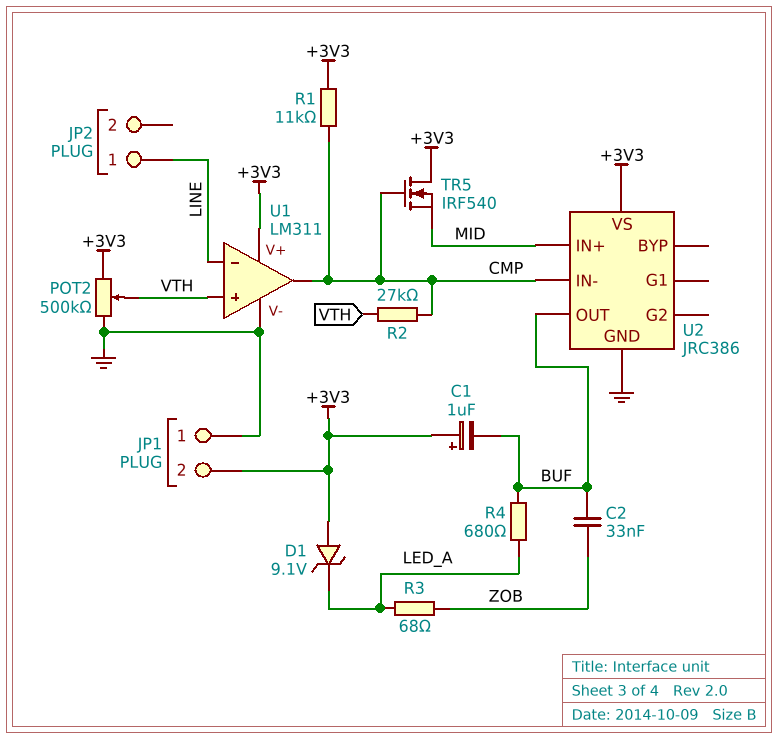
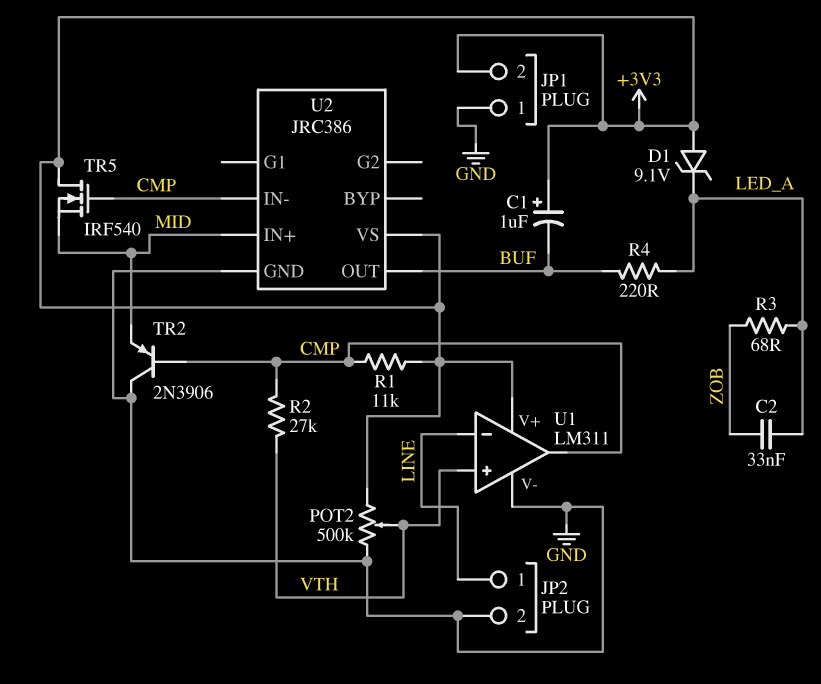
C2: 33nF (BUF, ZOB) -> 33nF (LED_A, ZOB)
JP2 pin 2: none -> GND
R4: 680 (BUF, LED_A) -> 220 (BUF, LED_A)
TR2: none -> PNP 2N3906 (B CMP, C GND, E MID)

